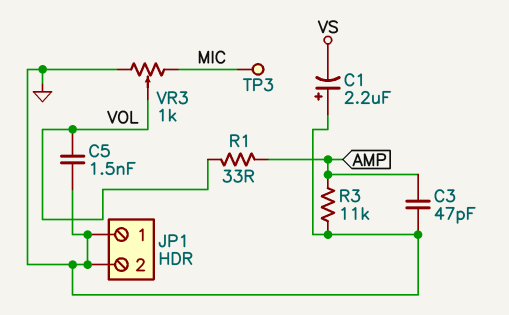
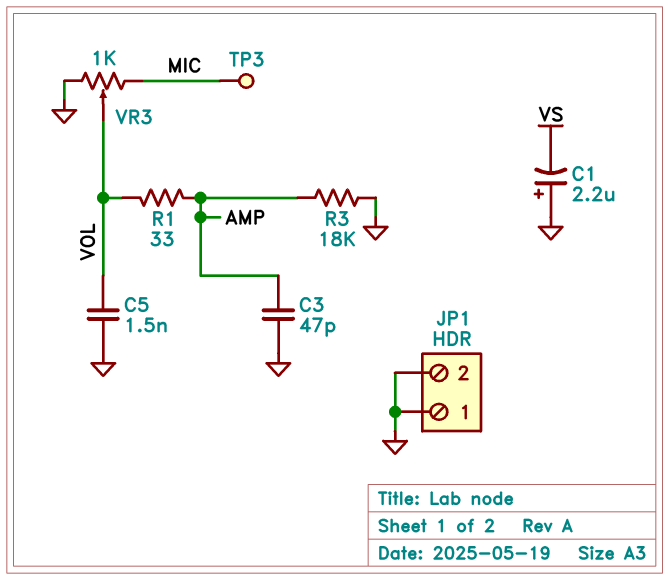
R3: 11k (AMP, GND) -> 18k (AMP, GND)

